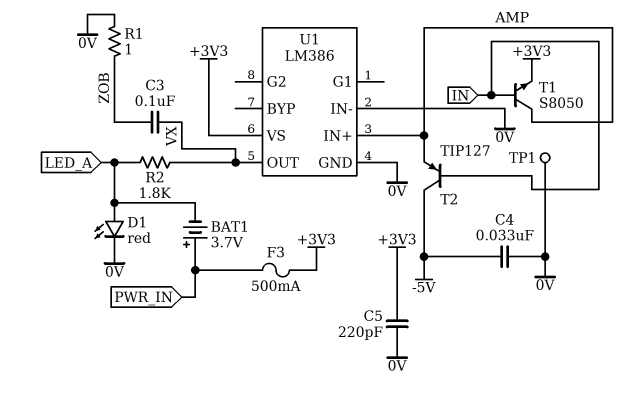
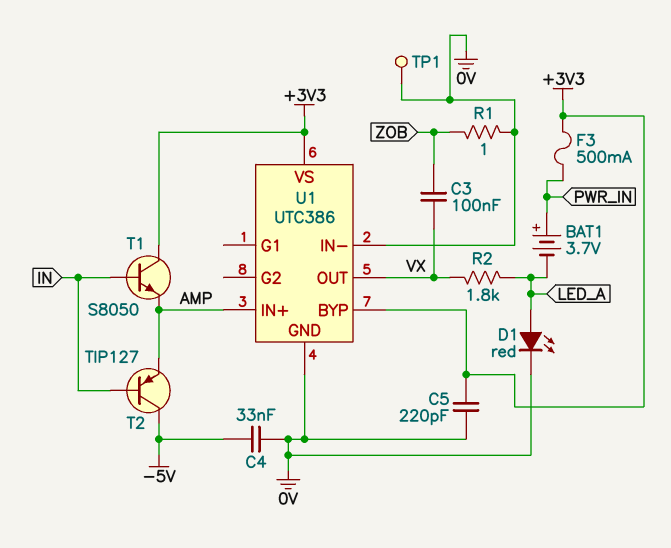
T1: NPN S8050 (B IN, C AMP, E +3V3) -> NPN S8050 (B IN, C +3V3, E AMP)
U1: LM386 -> UTC386
U1 pin BYP: none -> +3V3

